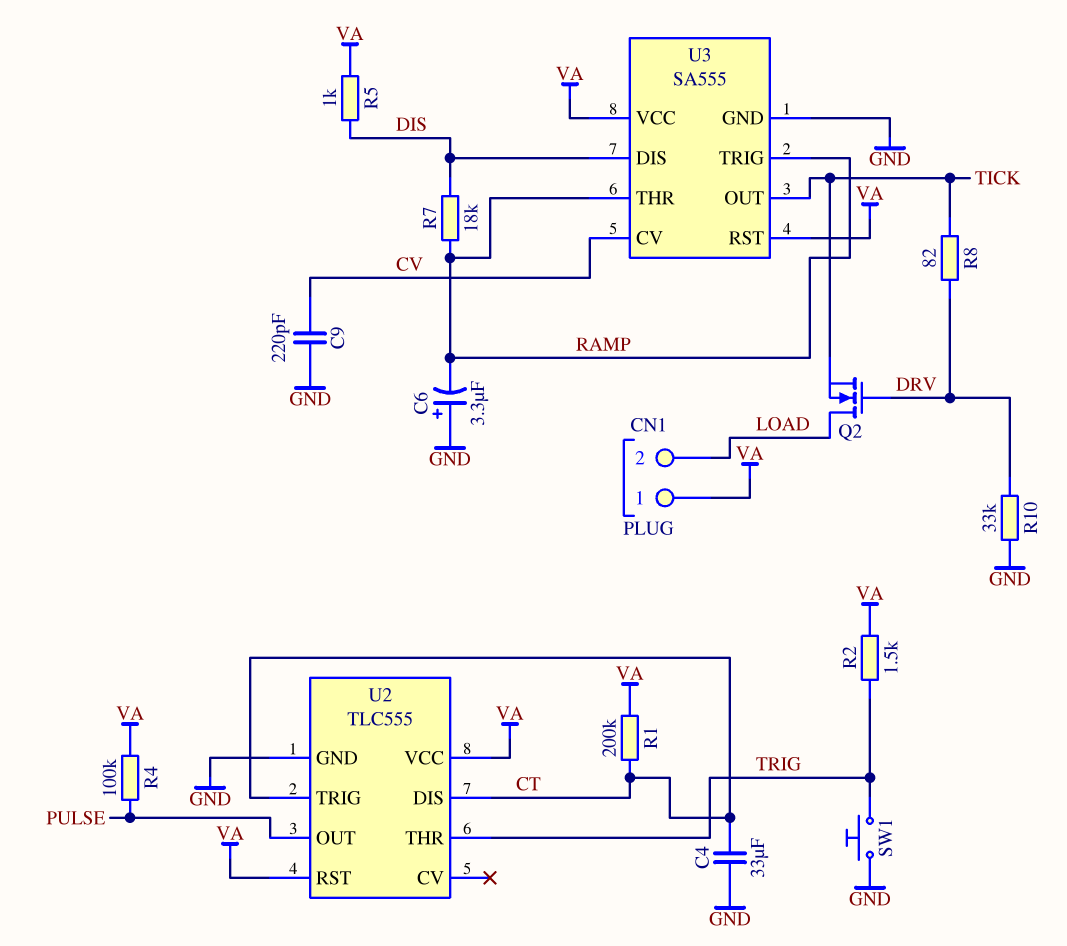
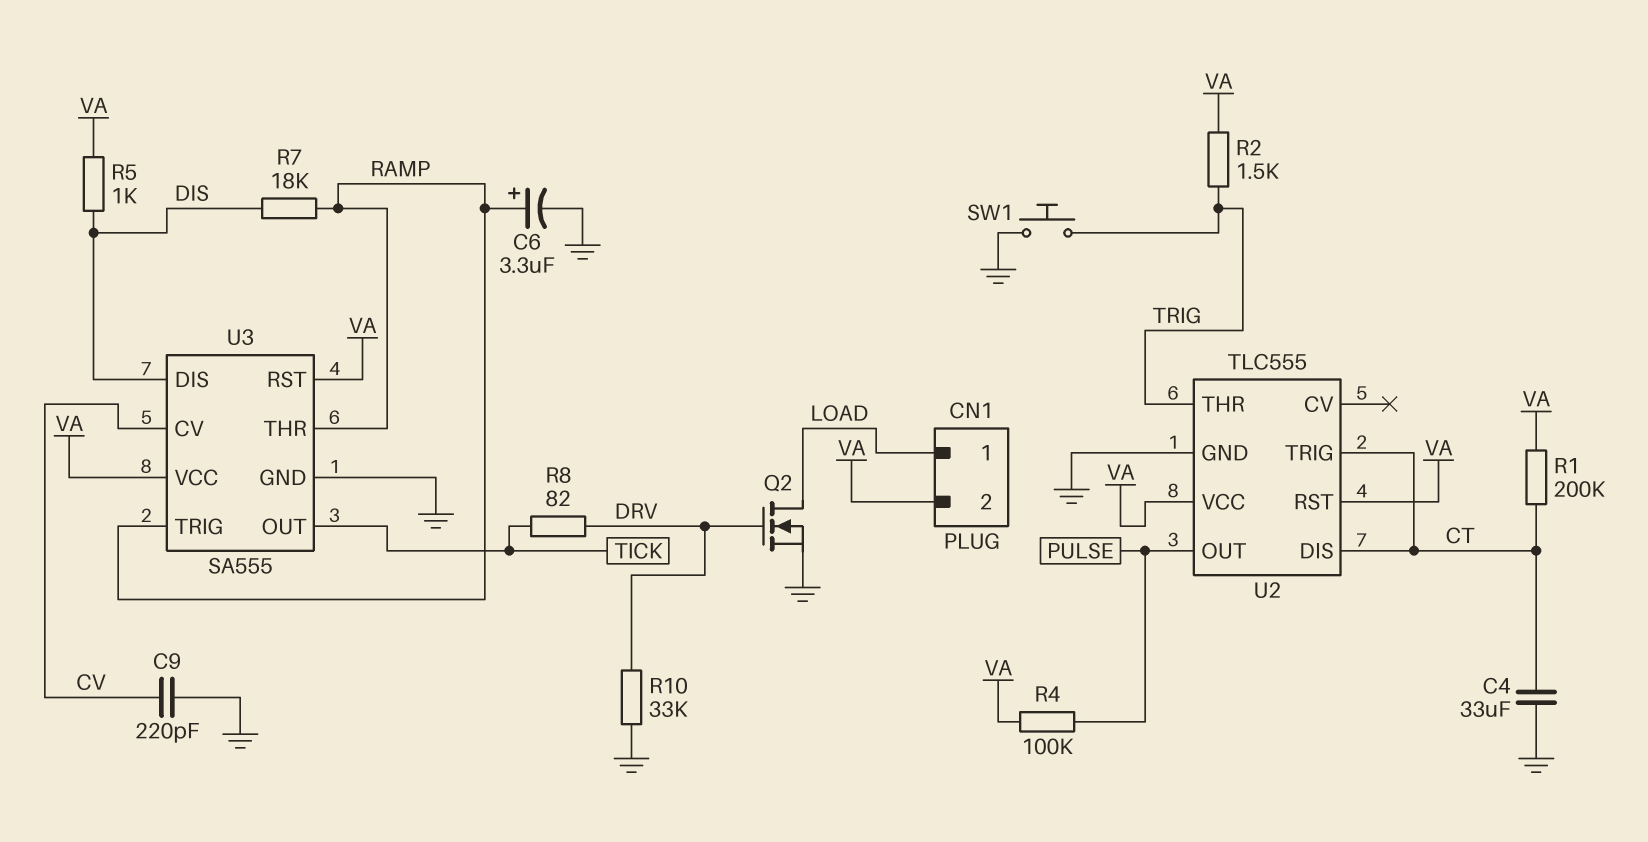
C6: 3.3uF (plus GND, minus RAMP) -> 3.3uF (plus RAMP, minus GND)
CN1 pin 1: VA -> LOAD
CN1 pin 2: LOAD -> VA
Q2: NMOS (G DRV, D LOAD, S TICK) -> NMOS (G DRV, D LOAD, S GND)

